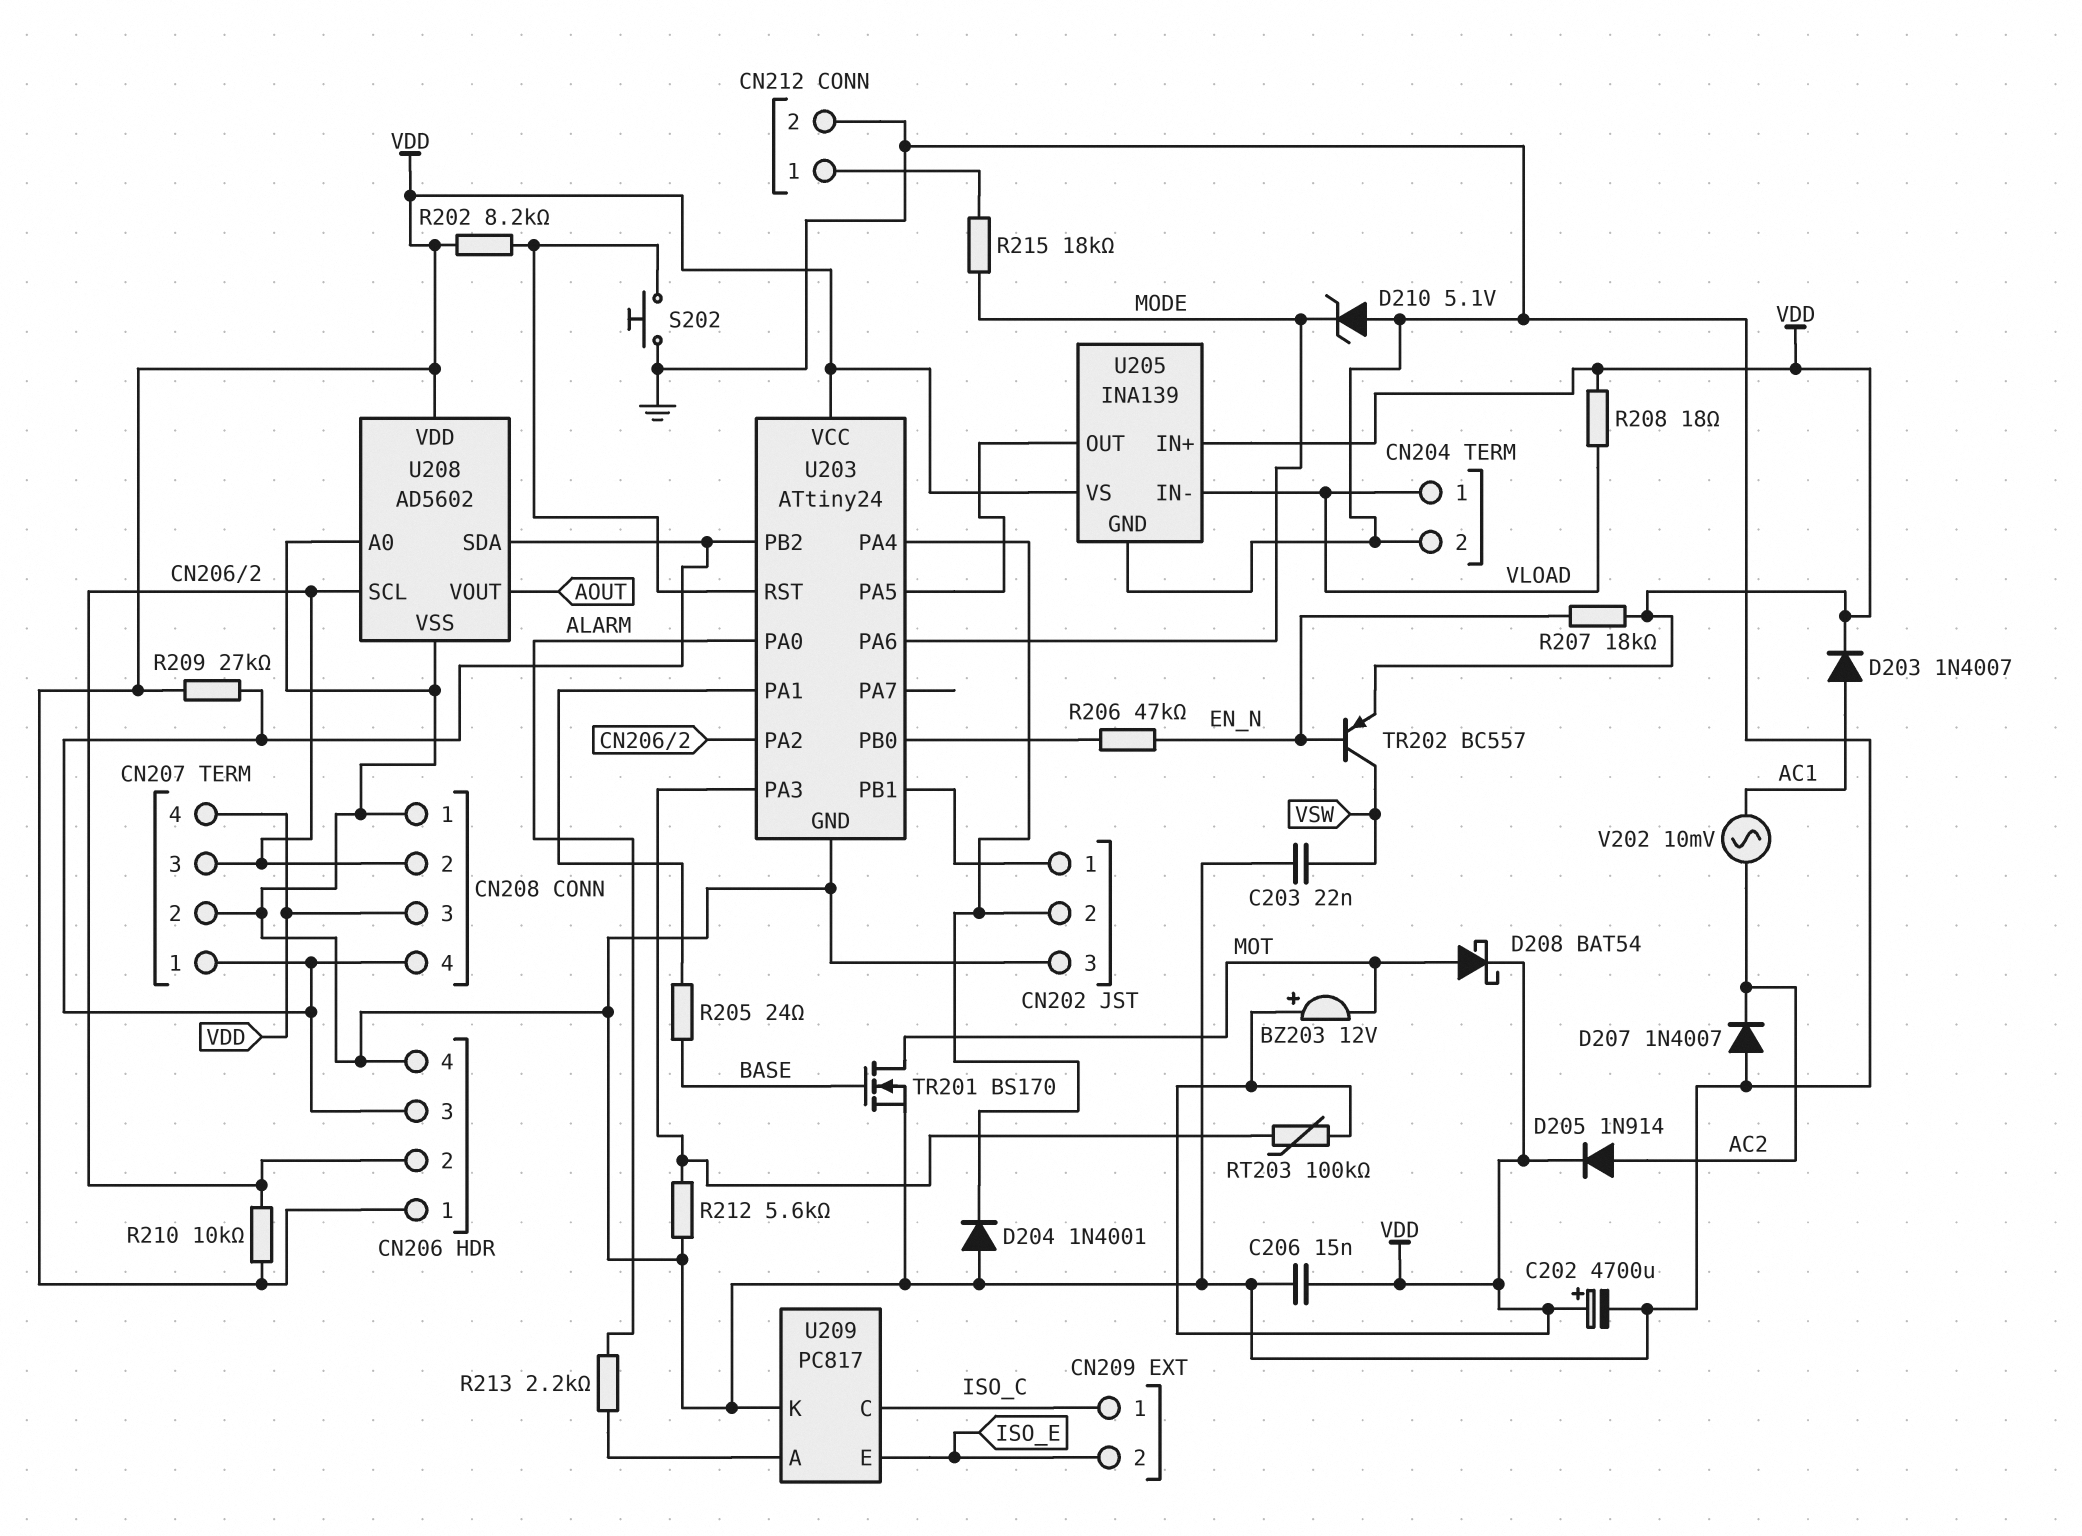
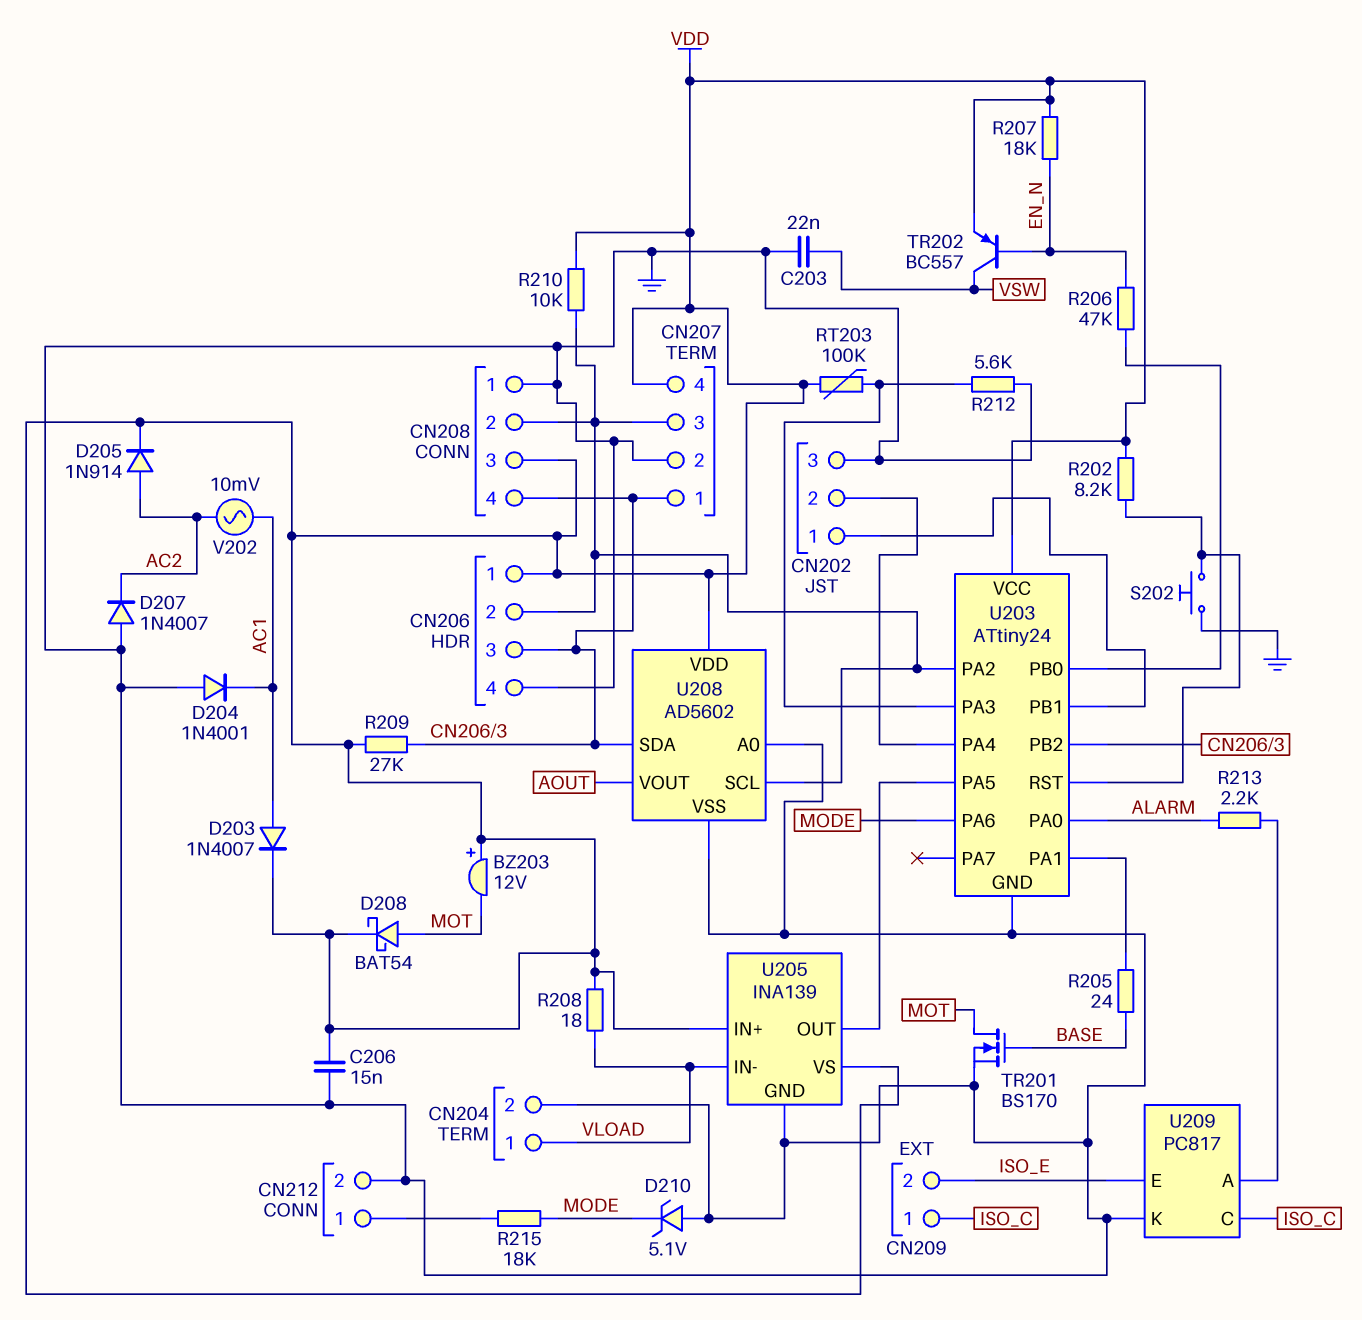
C202: 4700uF (plus VDD, minus GND) -> none
D204: diode 1N4001 (A GND, K CN202/2) -> diode 1N4001 (A GND, K AC1)

